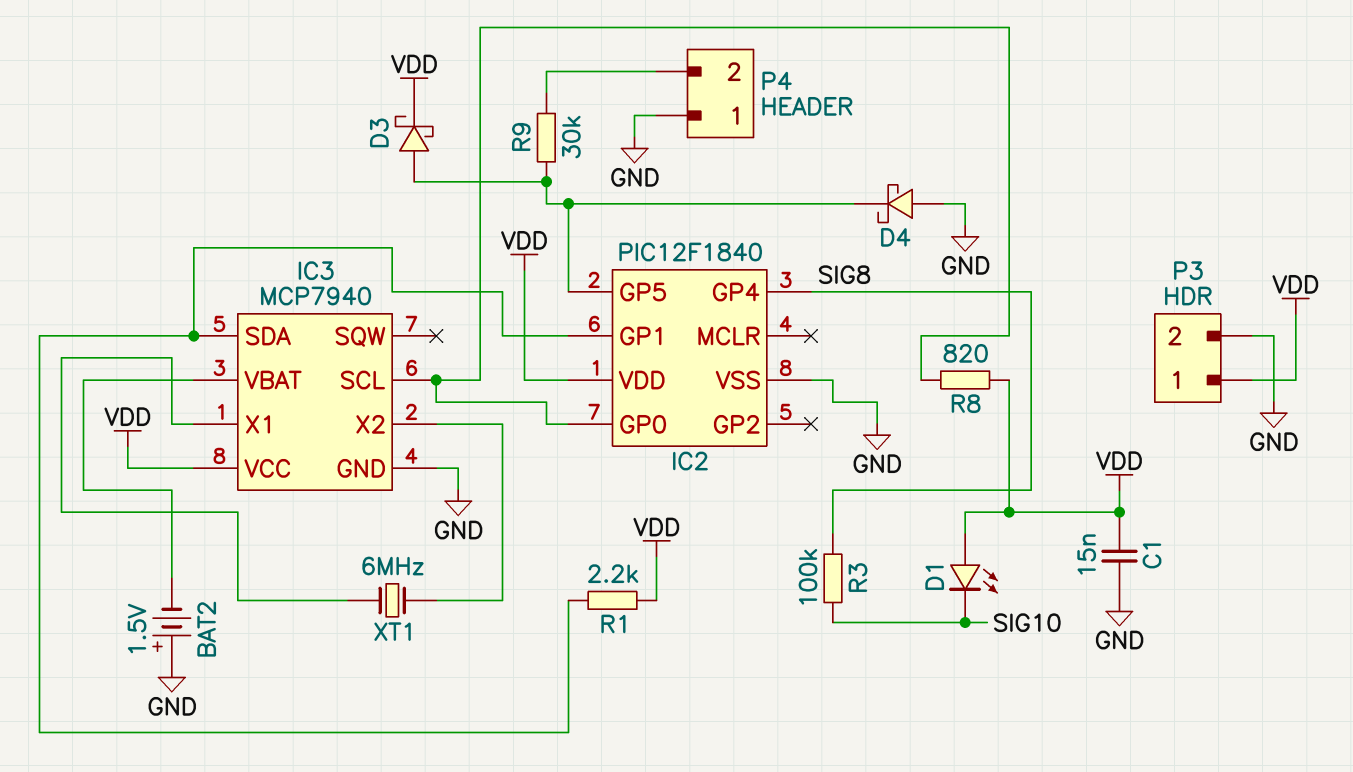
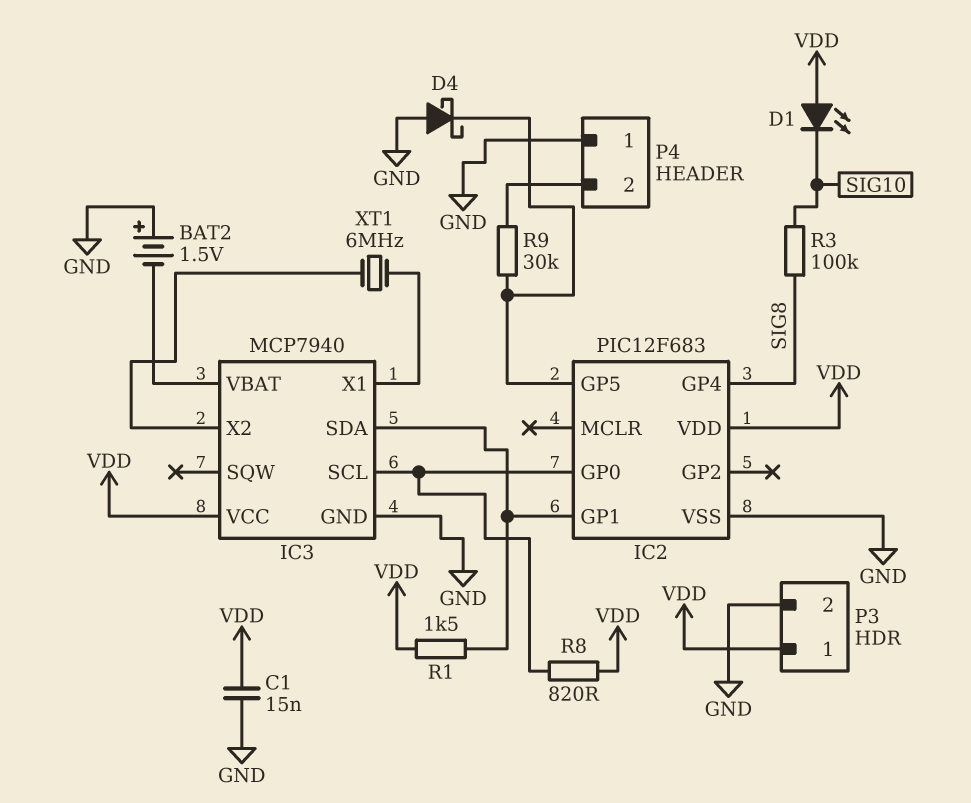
D3: schottky (A IC2/GP5, K VDD) -> none
IC2: PIC12F1840 -> PIC12F683
R1: 2.2k (IC2/GP1, VDD) -> 1.5k (IC2/GP1, VDD)

